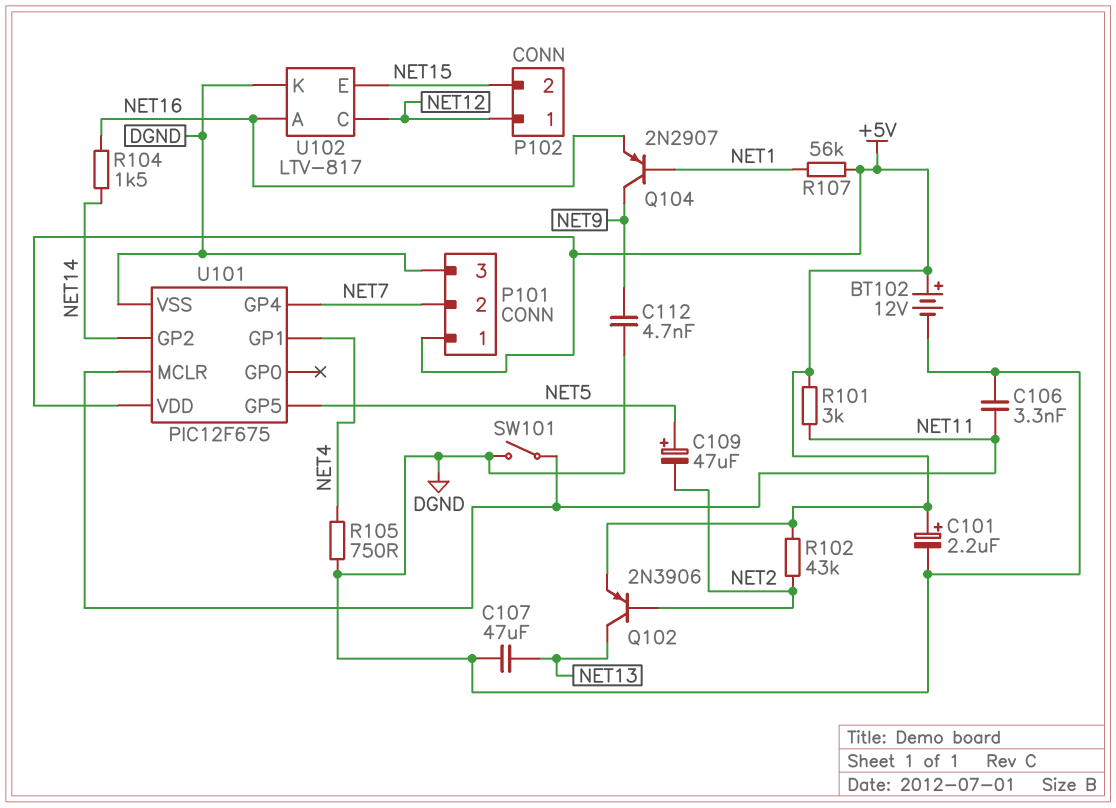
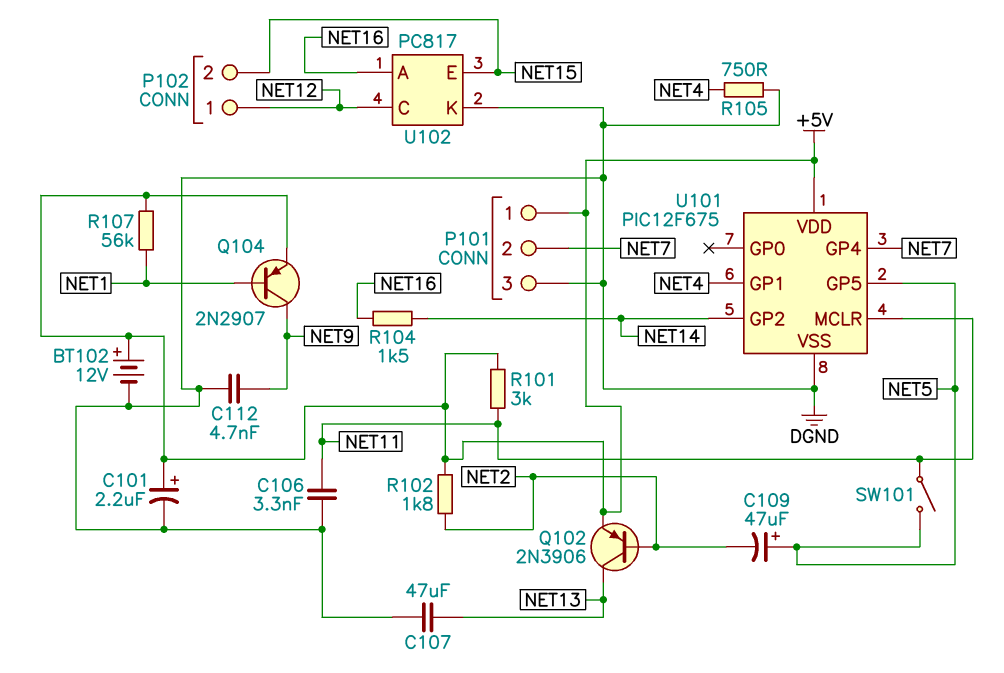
Q104: PNP 2N2907 (B NET1, C NET9, E NET16) -> PNP 2N2907 (B NET1, C NET9, E +5V)
R102: 43k (+5V, NET2) -> 1.8k (+5V, NET2)
SW101: switch (DGND, NET11) -> switch (NET5, NET11)
U102: LTV-817 -> PC817

